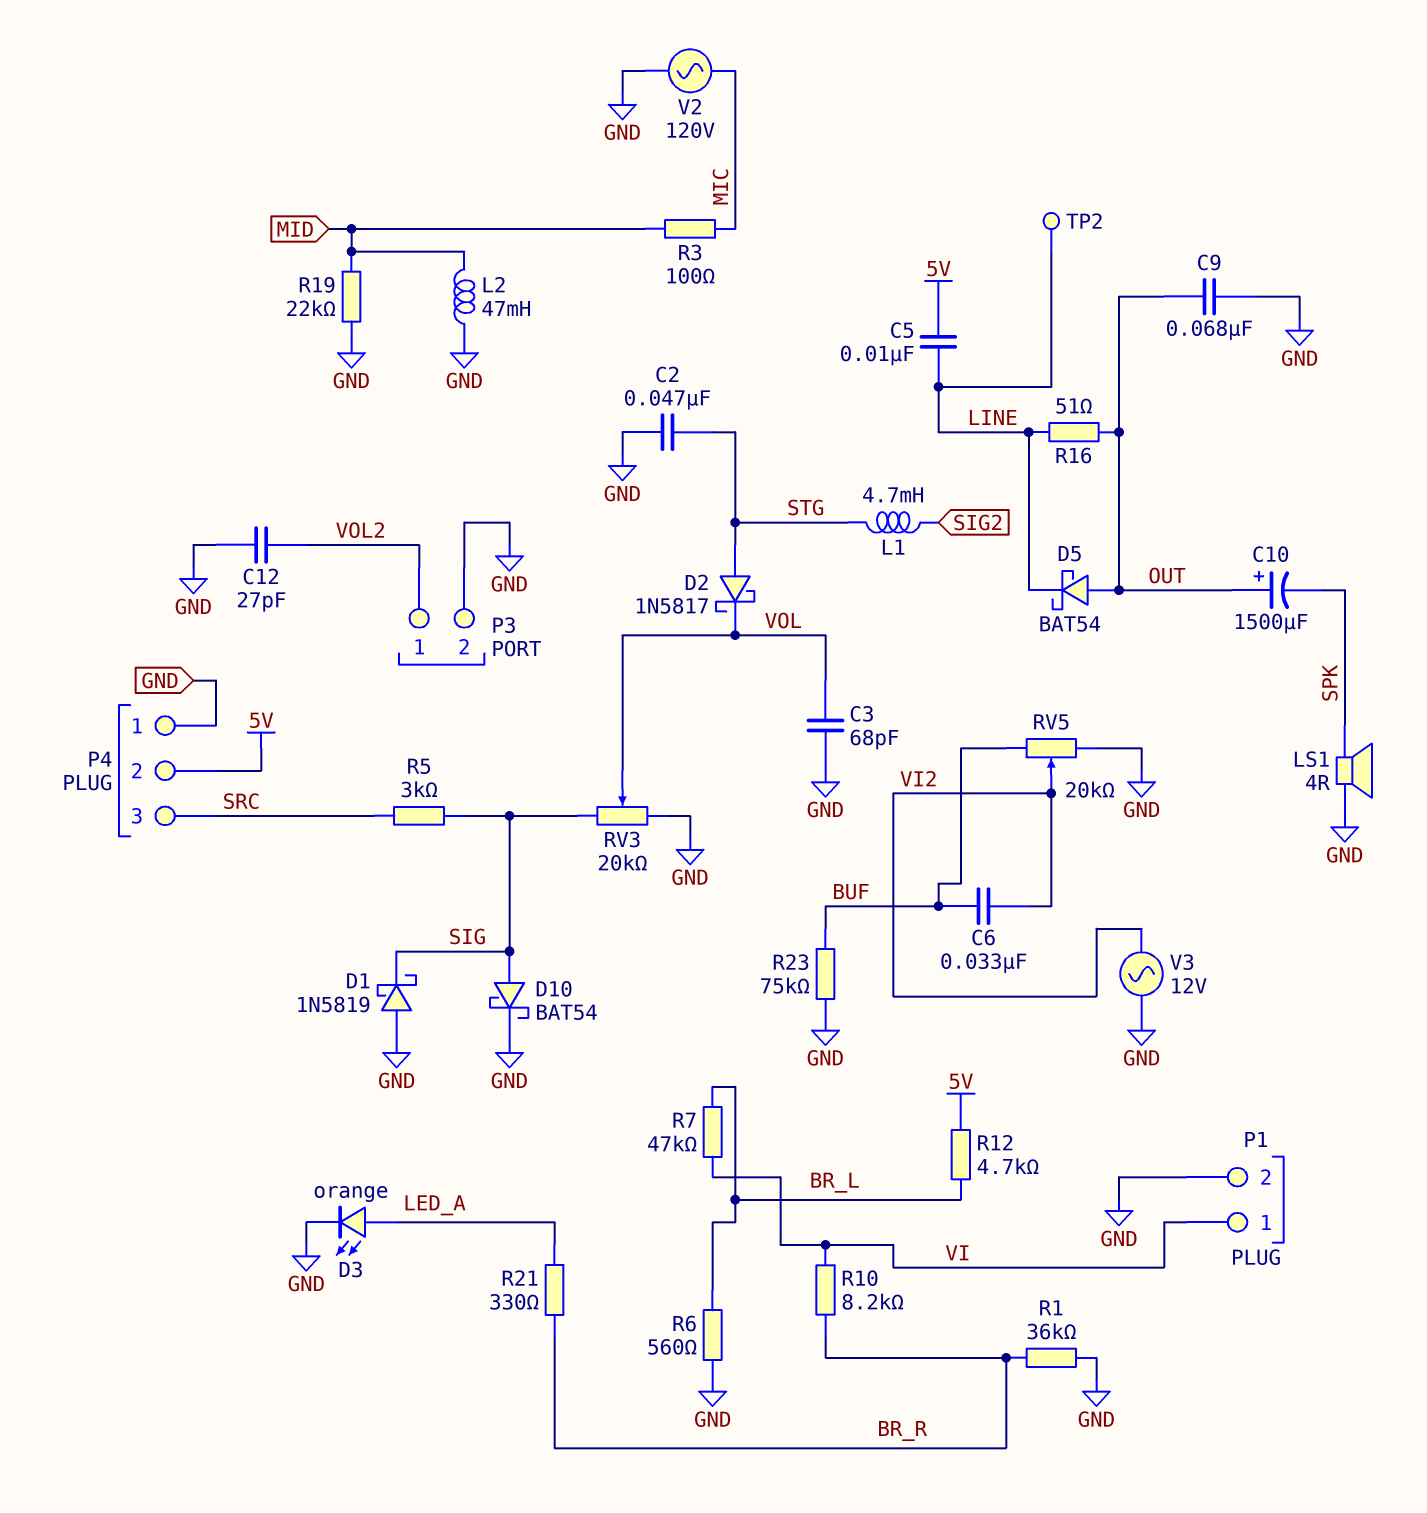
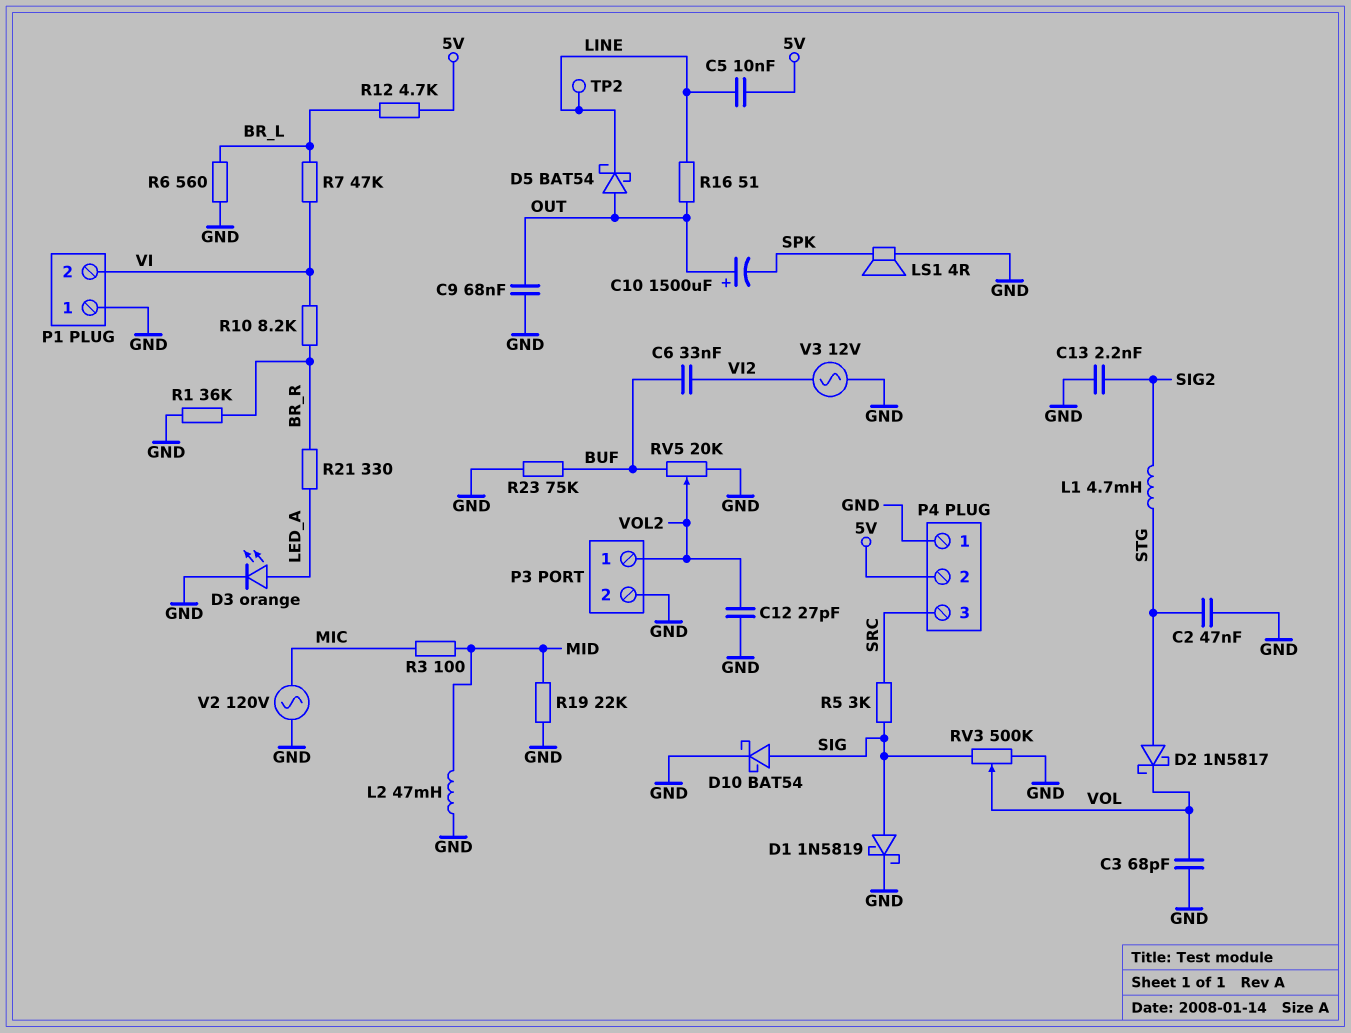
C13: none -> 2.2nF (GND, SIG2)
D1: schottky 1N5819 (A GND, K SIG) -> schottky 1N5819 (A SIG, K GND)
P1 pin 1: VI -> GND
P1 pin 2: GND -> VI
RV3: 20k (GND, SIG, wiper VOL) -> 500k (GND, SIG, wiper VOL)
RV5: 20k (BUF, GND, wiper VI2) -> 20k (BUF, GND, wiper VOL2)

